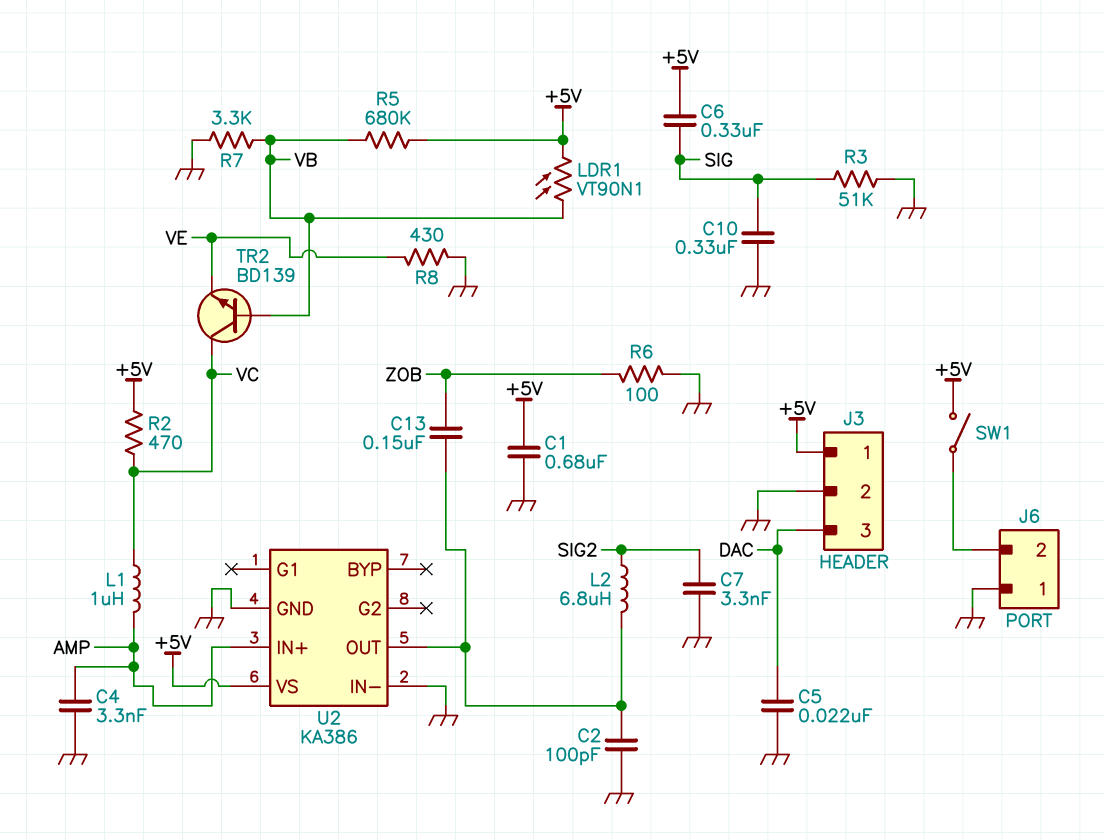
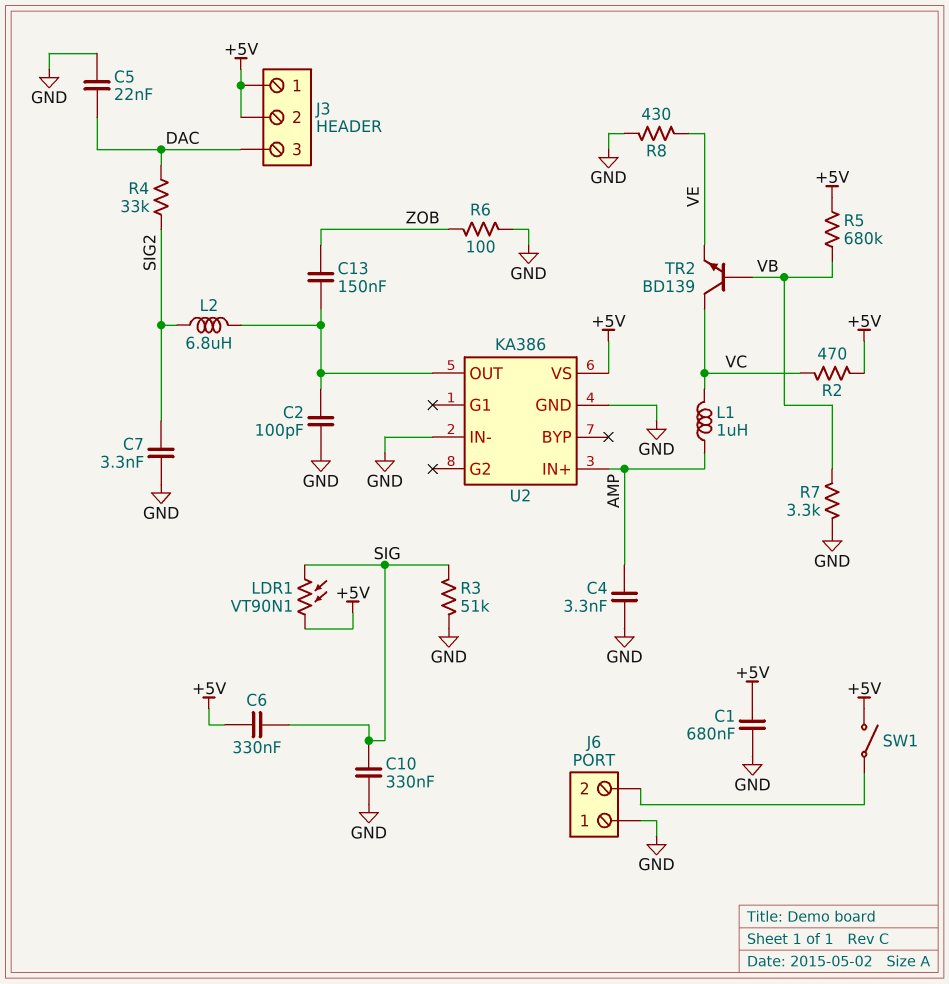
J3 pin 2: GND -> +5V
LDR1: VT90N1 (+5V, VB) -> VT90N1 (+5V, SIG)
R4: none -> 33k (DAC, SIG2)

